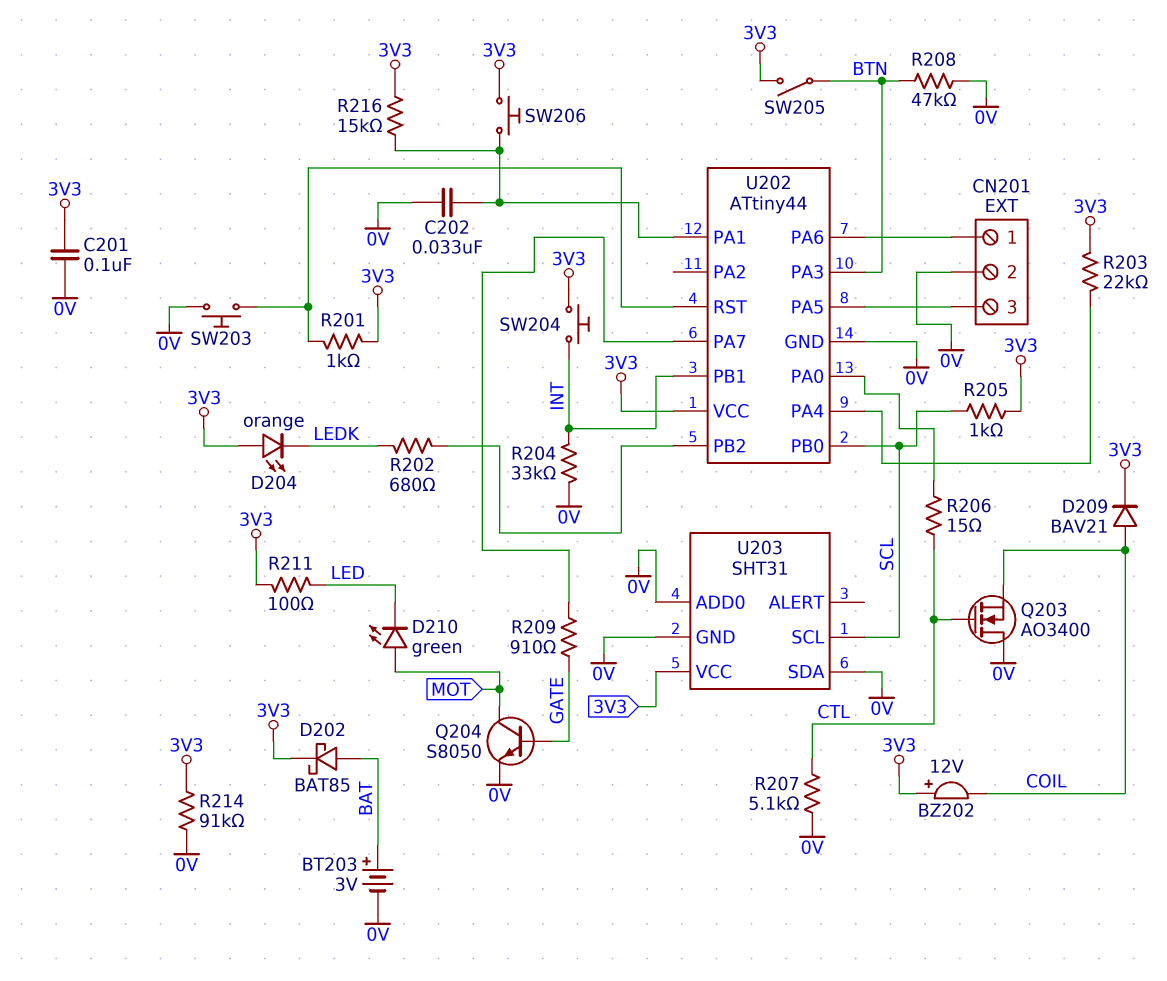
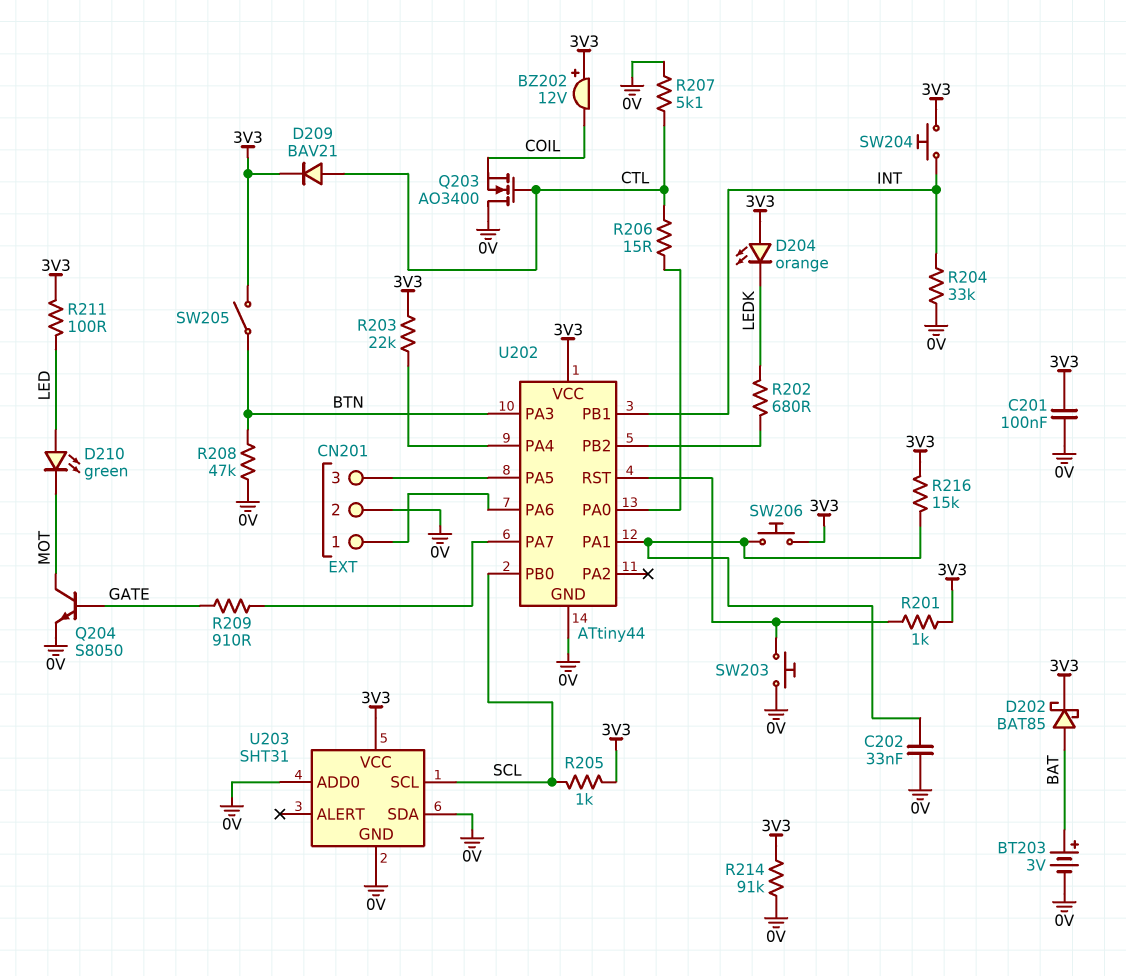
D209: diode BAV21 (A COIL, K 3V3) -> diode BAV21 (A CTL, K 3V3)
D210: LED green (A MOT, K LED) -> LED green (A LED, K MOT)

